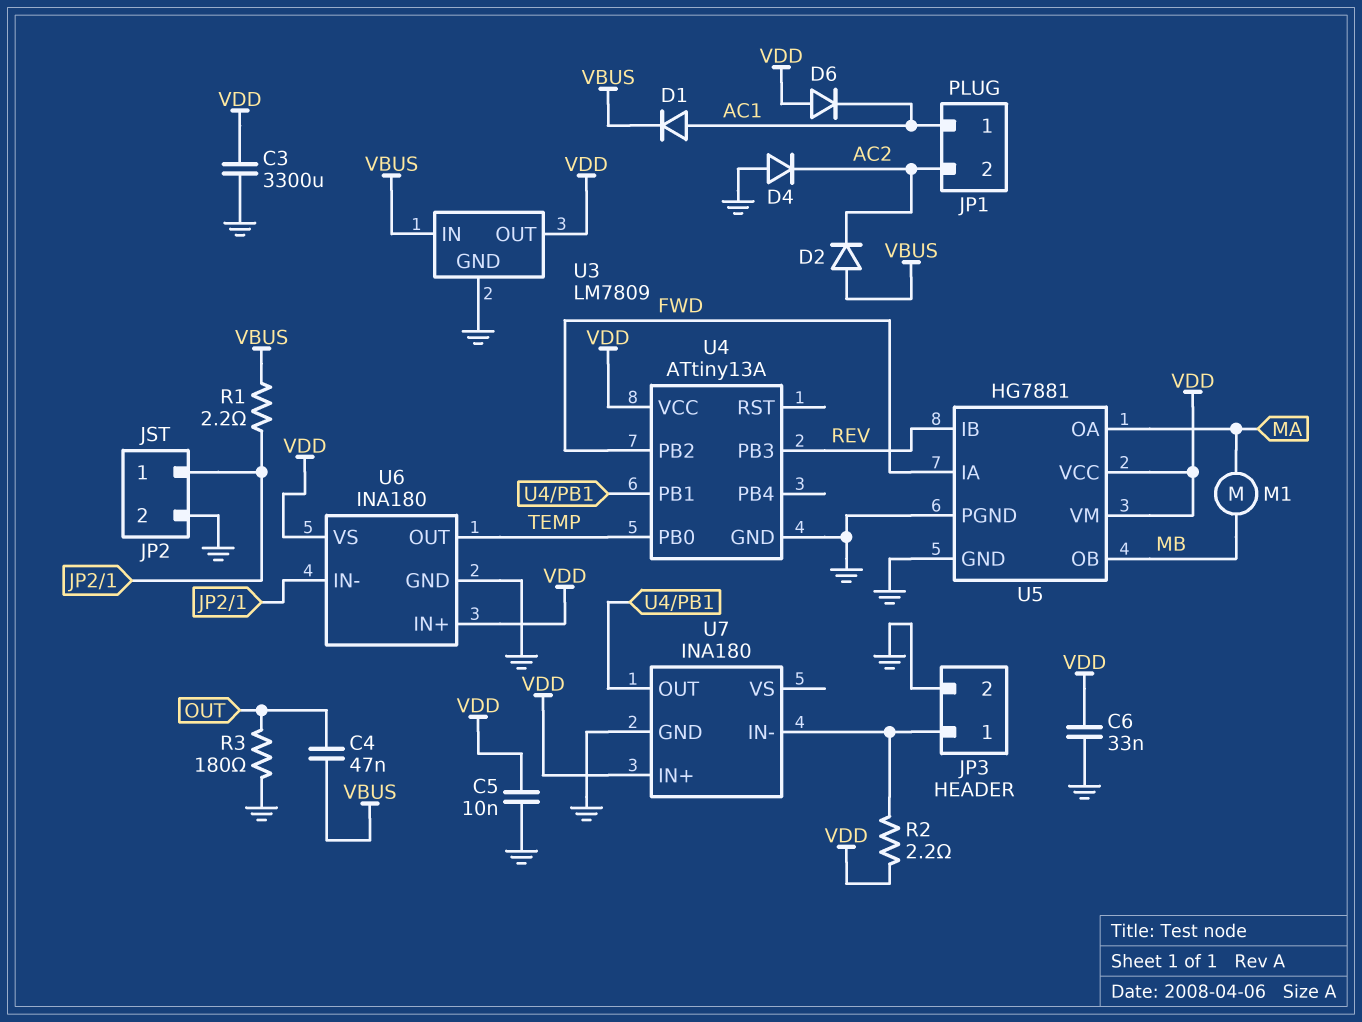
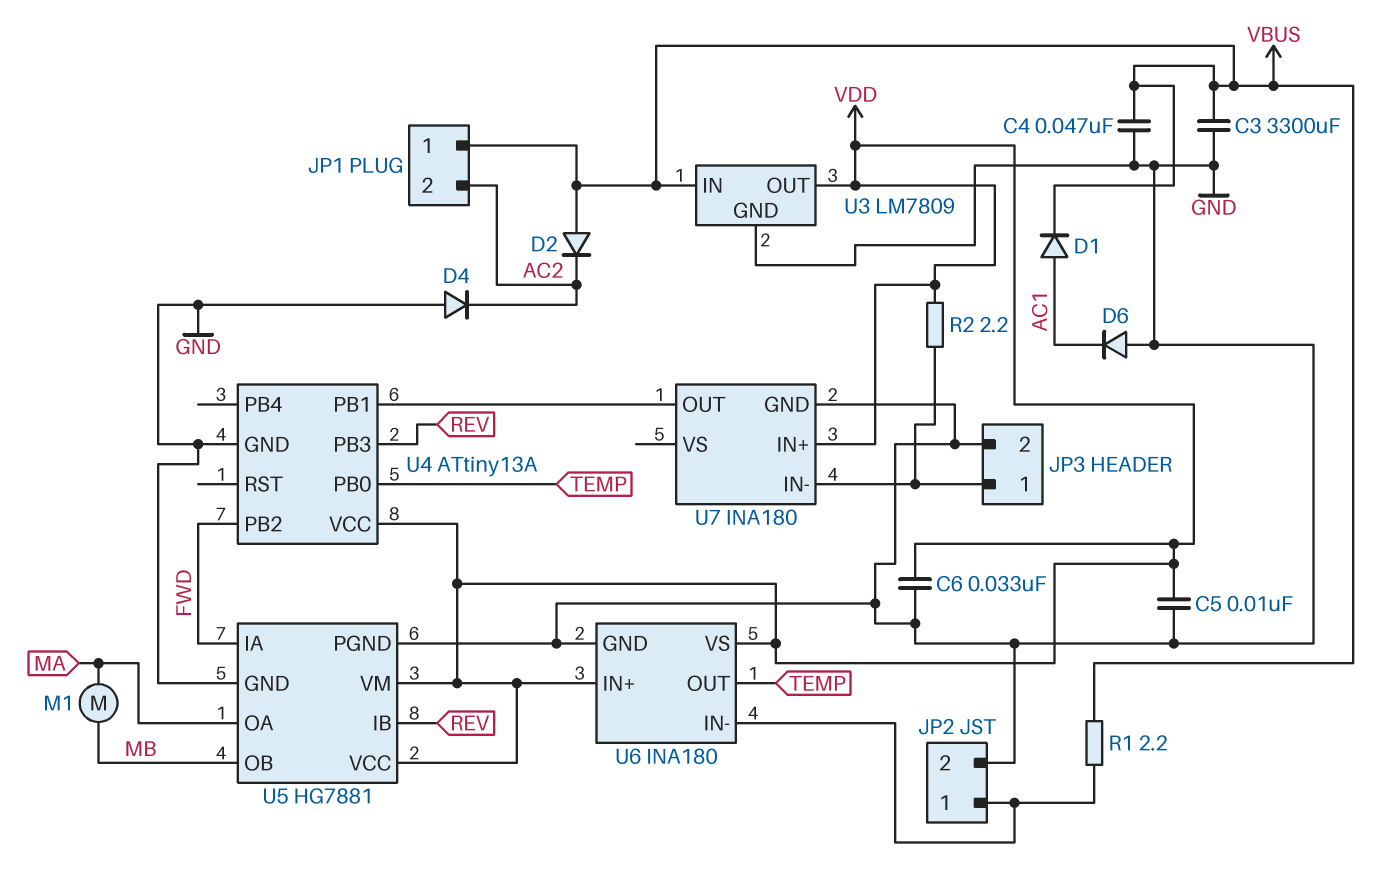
C3: 3300uF (GND, VDD) -> 3300uF (GND, VBUS)
C4: 47nF (OUT, VBUS) -> 47nF (GND, VBUS)
D6: diode (A VDD, K AC1) -> diode (A GND, K AC1)
JP1 pin 1: AC1 -> VBUS
R3: 180 (GND, OUT) -> none

